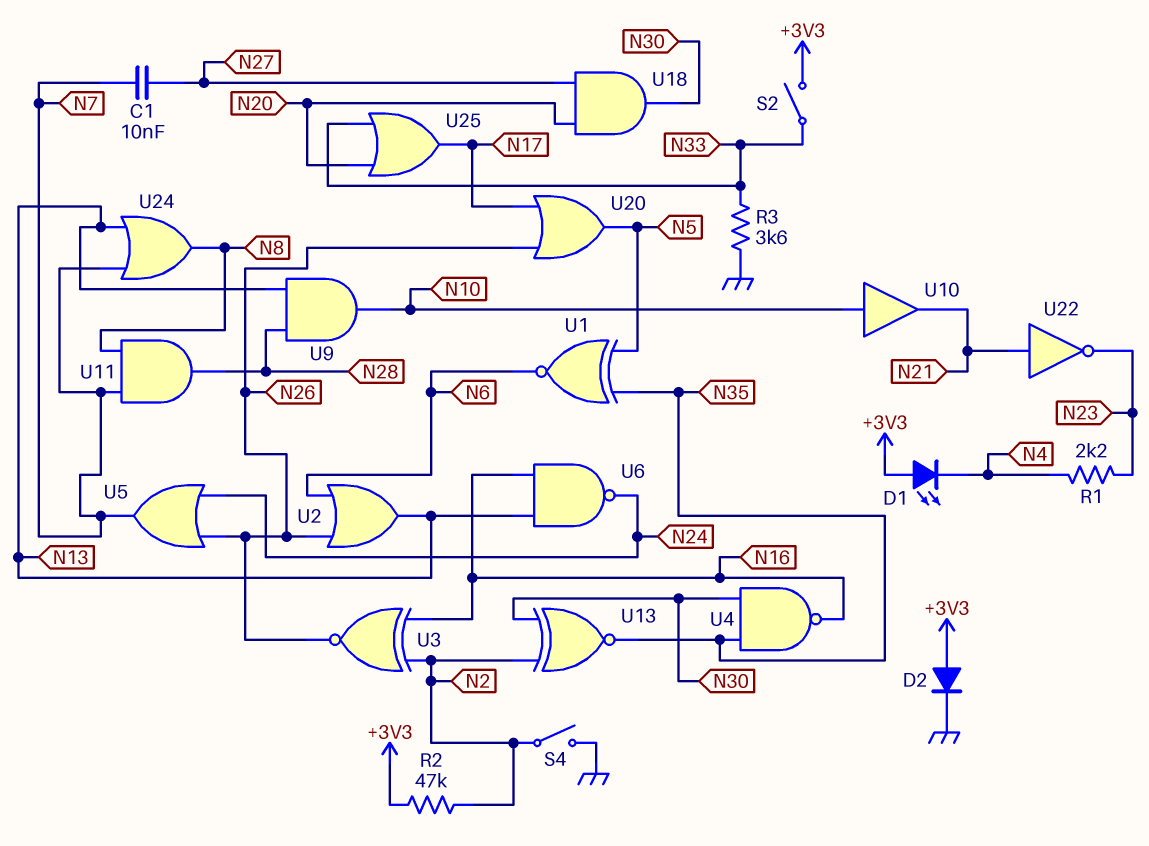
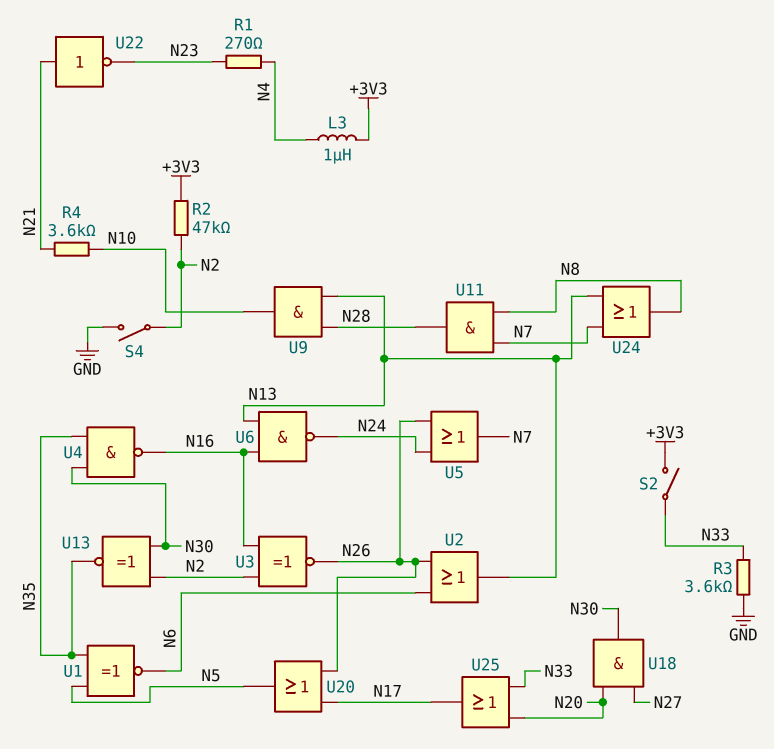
C1: 10nF (N7, N27) -> none
D1: LED (A +3V3, K N4) -> none
D2: diode (A +3V3, K GND) -> none
L3: none -> 1uH (+3V3, N4)
R1: 2.2k (N4, N23) -> 270 (N4, N23)
R4: none -> 3.6k (N10, N21)
U10: buffer (in N10, out N21) -> none

